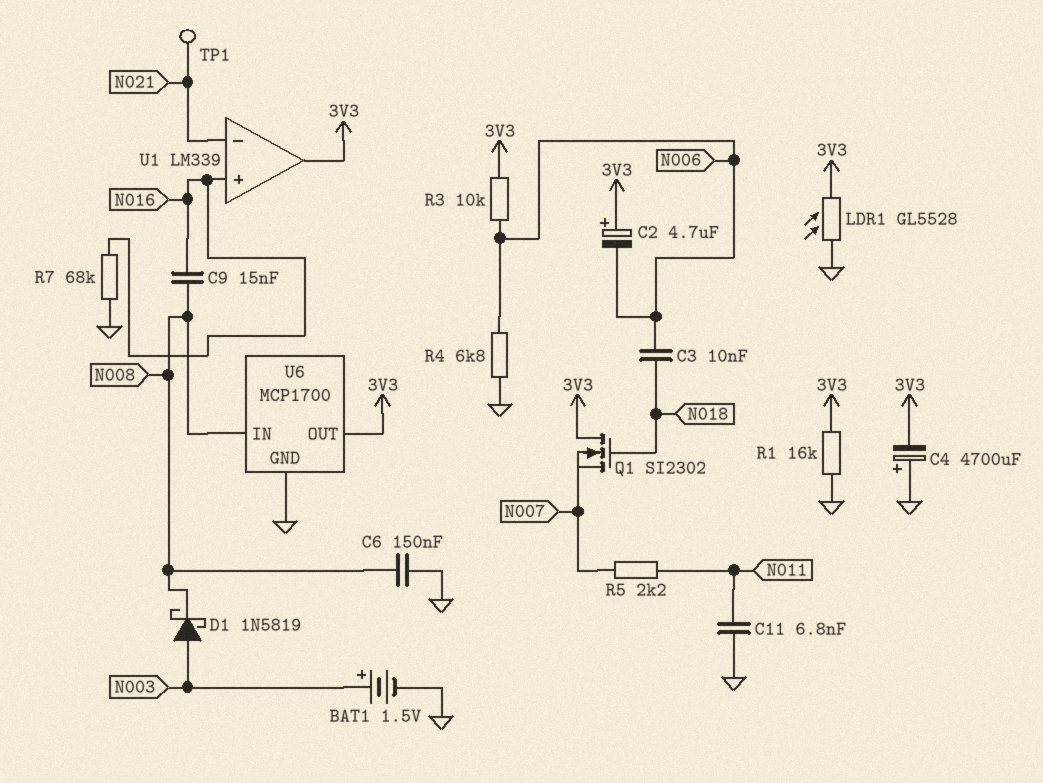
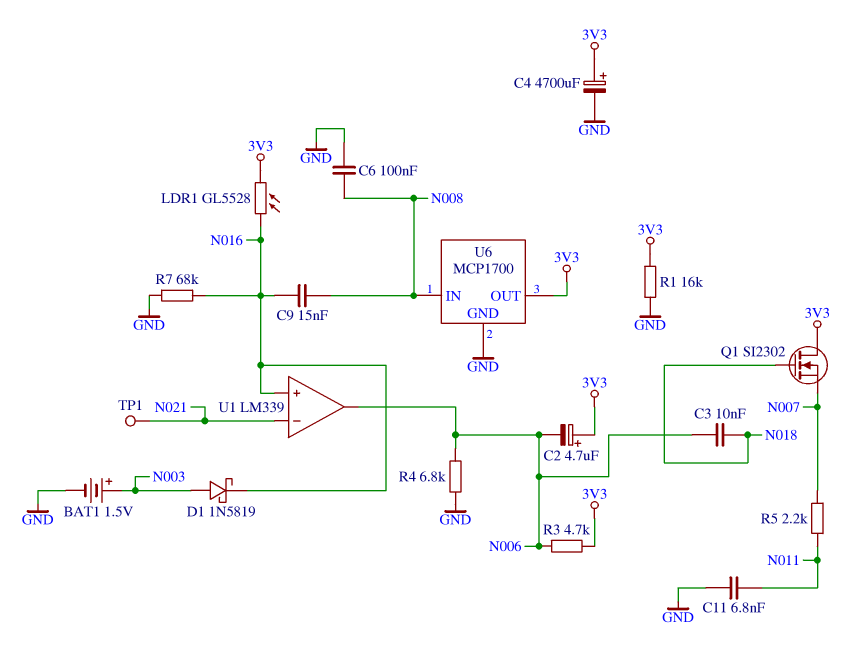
C4: 4700uF (plus GND, minus 3V3) -> 4700uF (plus 3V3, minus GND)
C6: 150nF (GND, N008) -> 100nF (GND, N008)
D1: schottky 1N5819 (A N003, K N008) -> schottky 1N5819 (A N003, K N016)
LDR1: GL5528 (3V3, GND) -> GL5528 (3V3, N016)
R3: 10k (3V3, N006) -> 4.7k (3V3, N006)
U1 pin out: 3V3 -> N006

